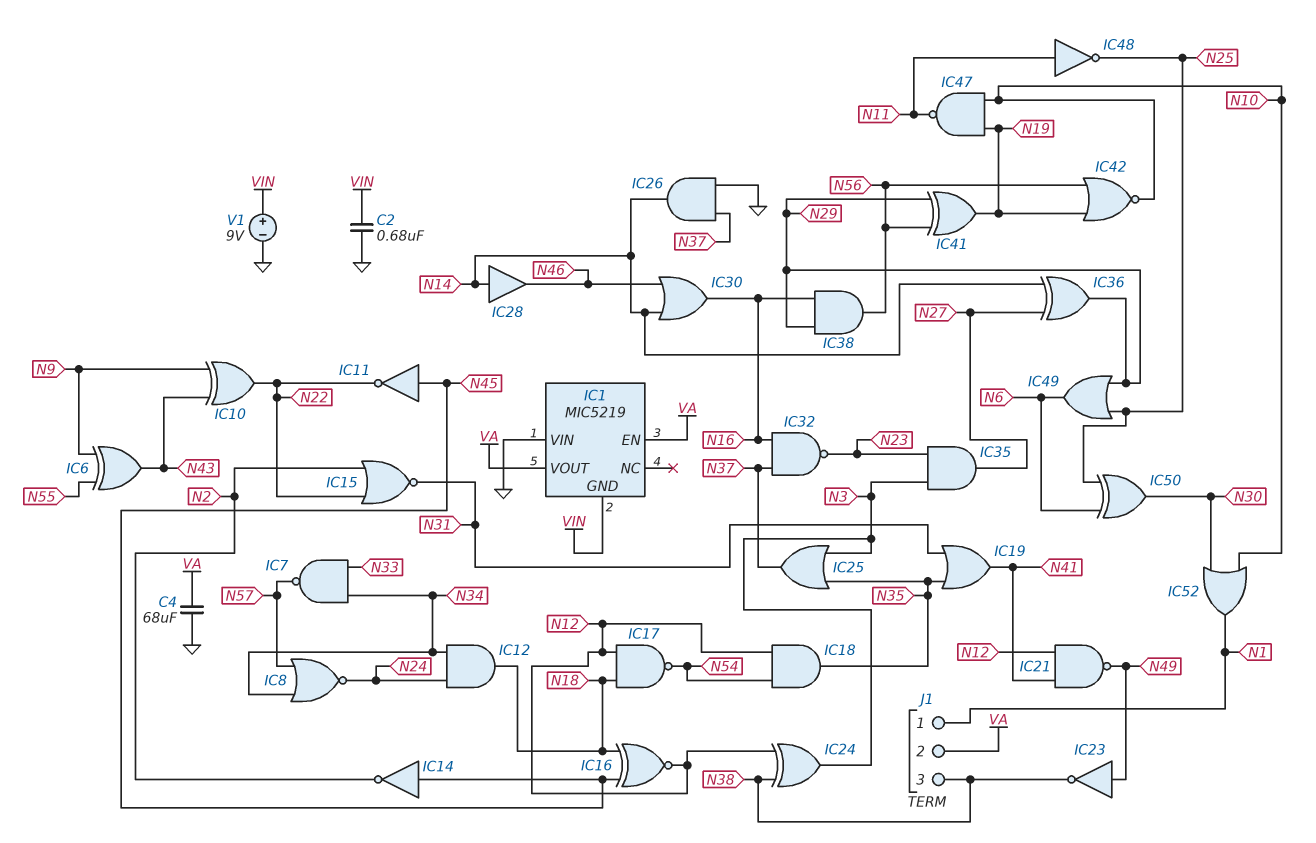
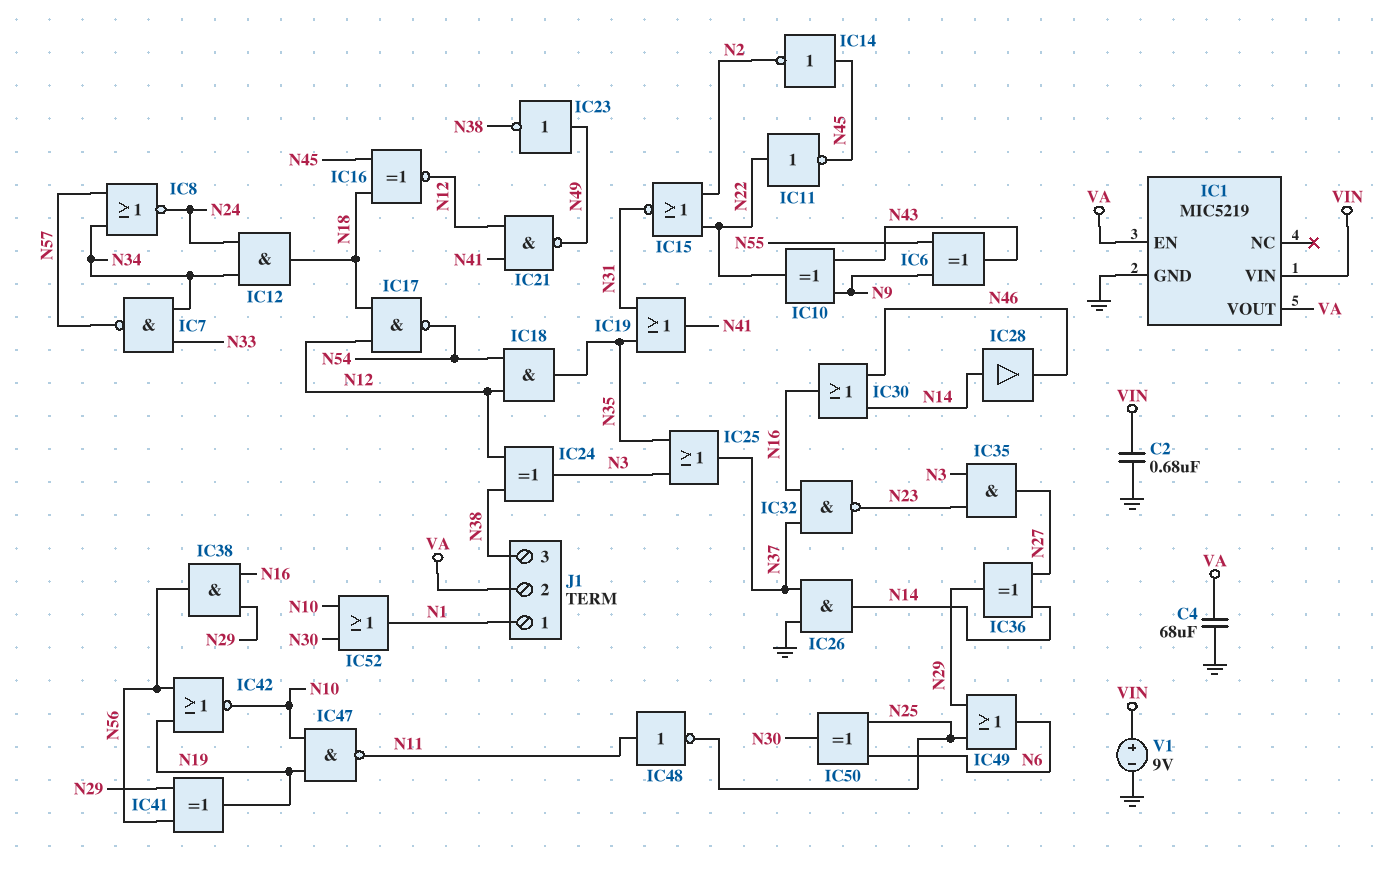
IC1 pin GND: VIN -> GND
IC1 pin VIN: GND -> VIN
IC11: NOT (in N45, out N22) -> NOT (in N22, out N45)

